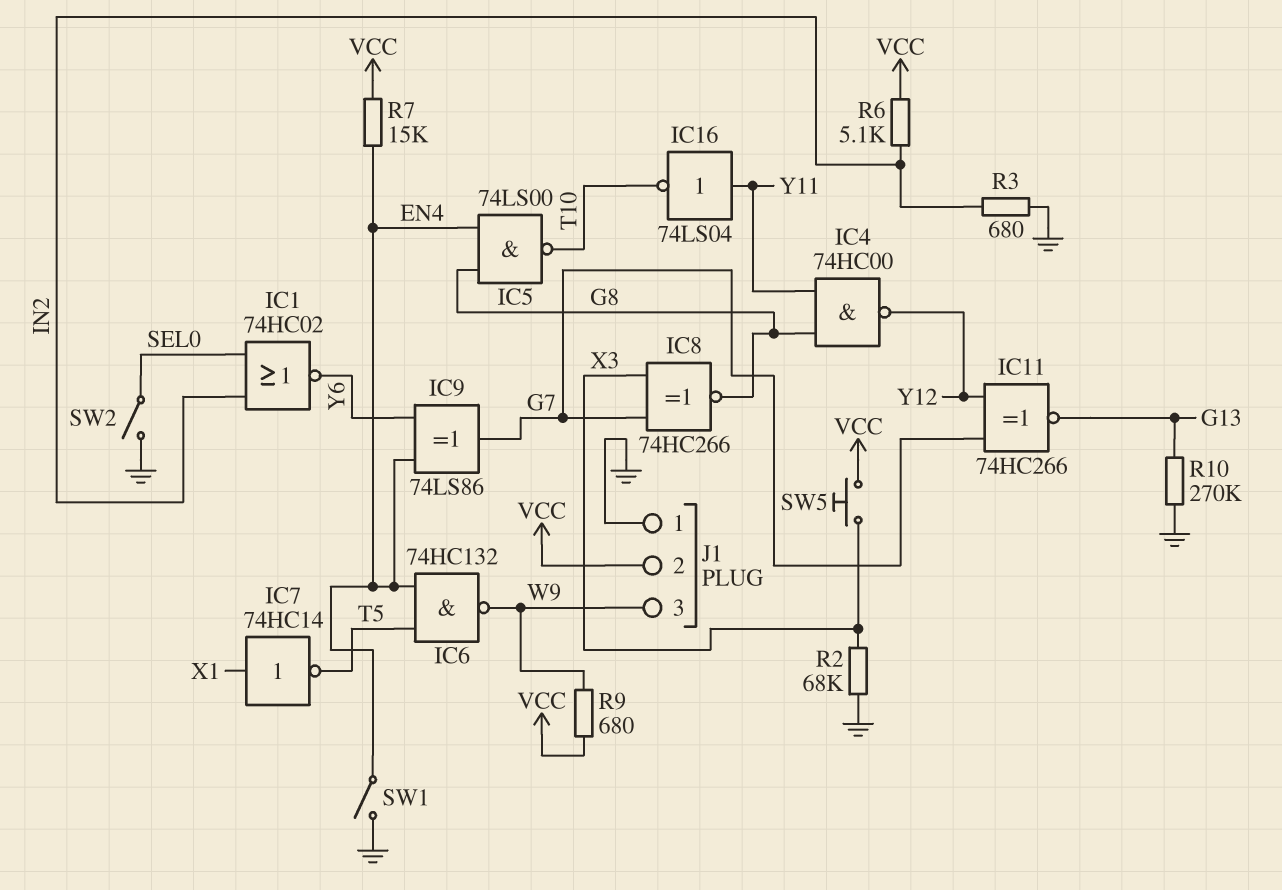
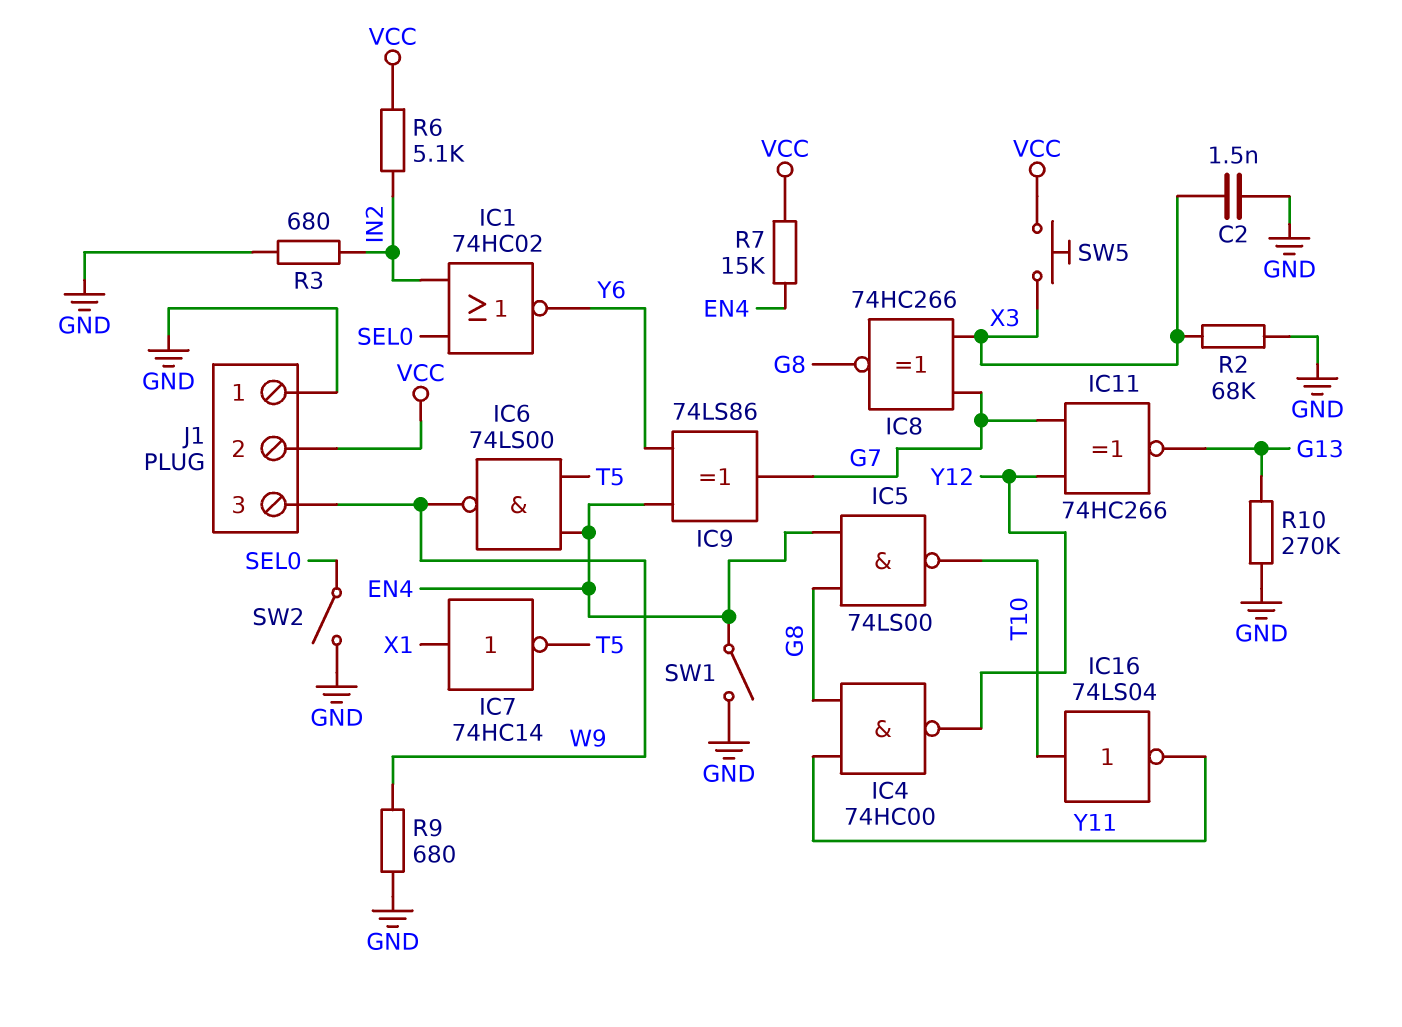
C2: none -> 1.5nF (GND, X3)
IC6: NAND 74HC132 (in EN4, in T5, out W9) -> NAND 74LS00 (in EN4, in T5, out W9)
IC16: NOT 74LS04 (in Y11, out T10) -> NOT 74LS04 (in T10, out Y11)
R9: 680 (VCC, W9) -> 680 (GND, W9)

